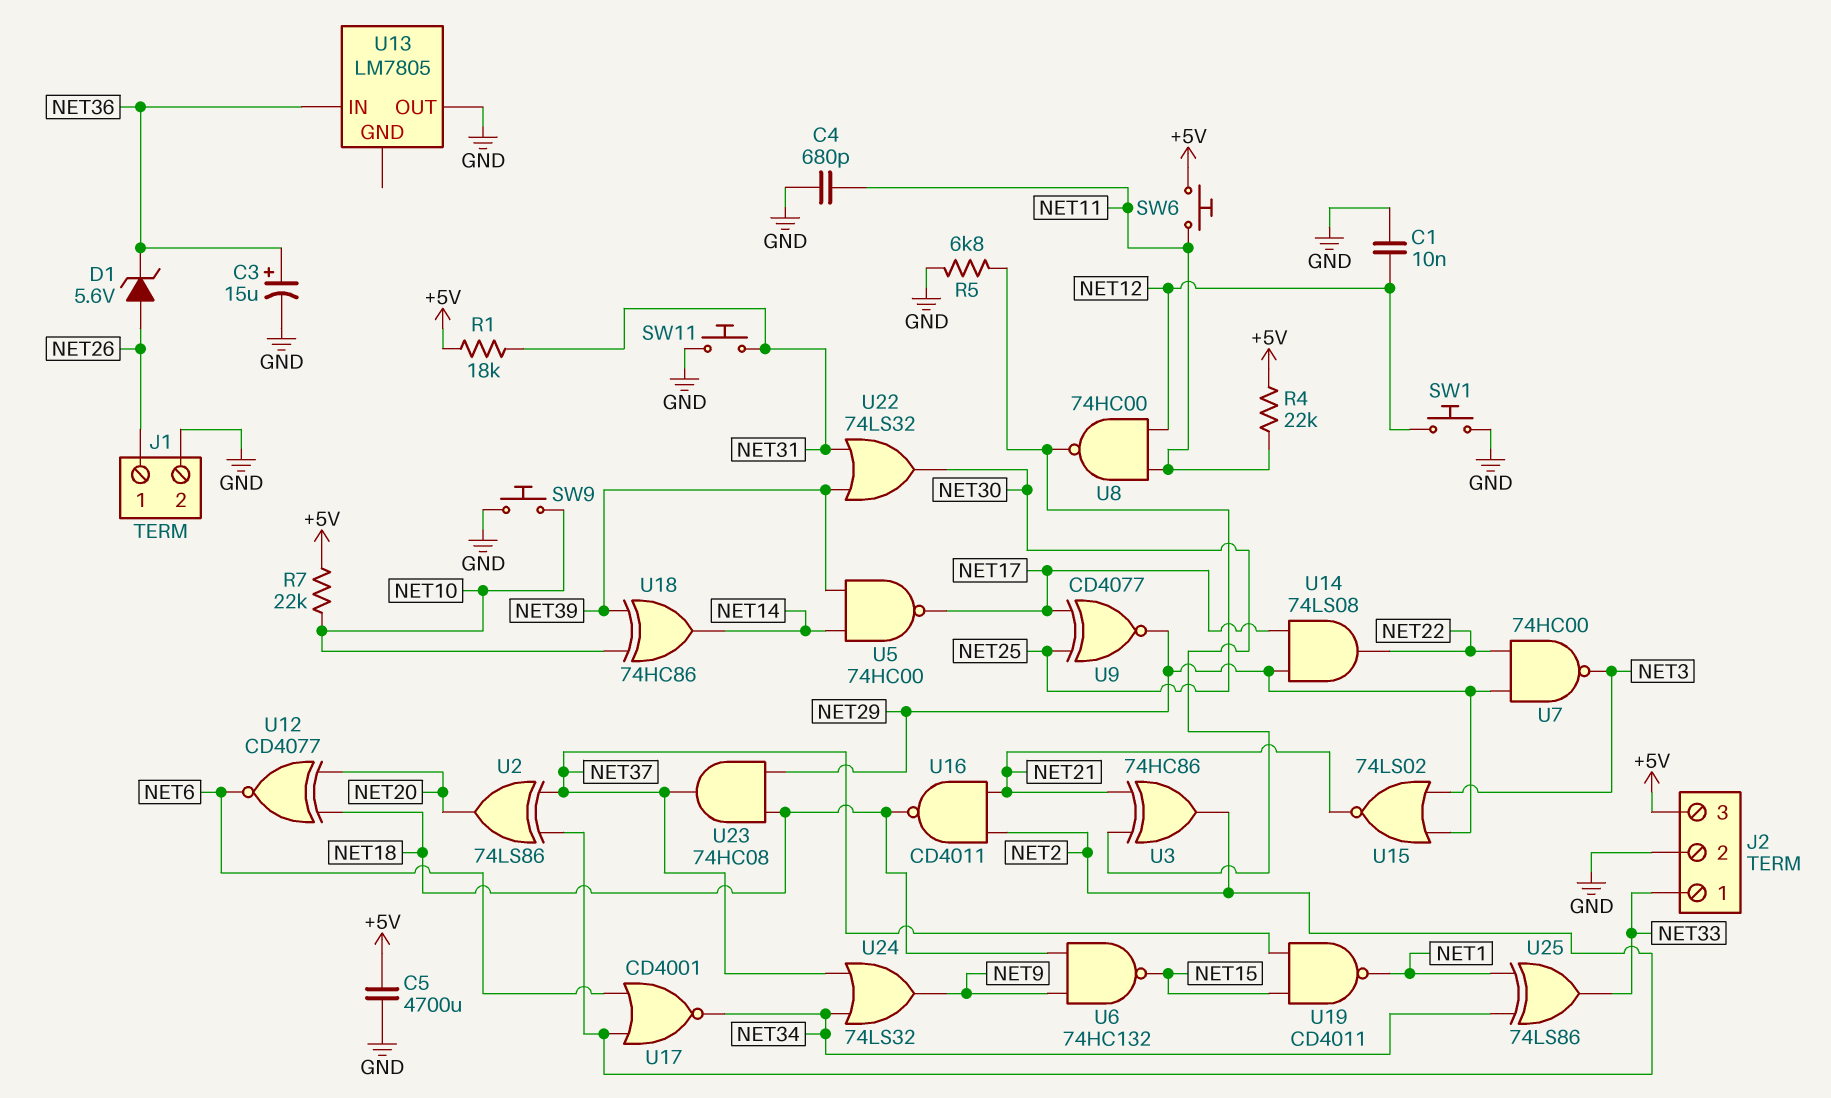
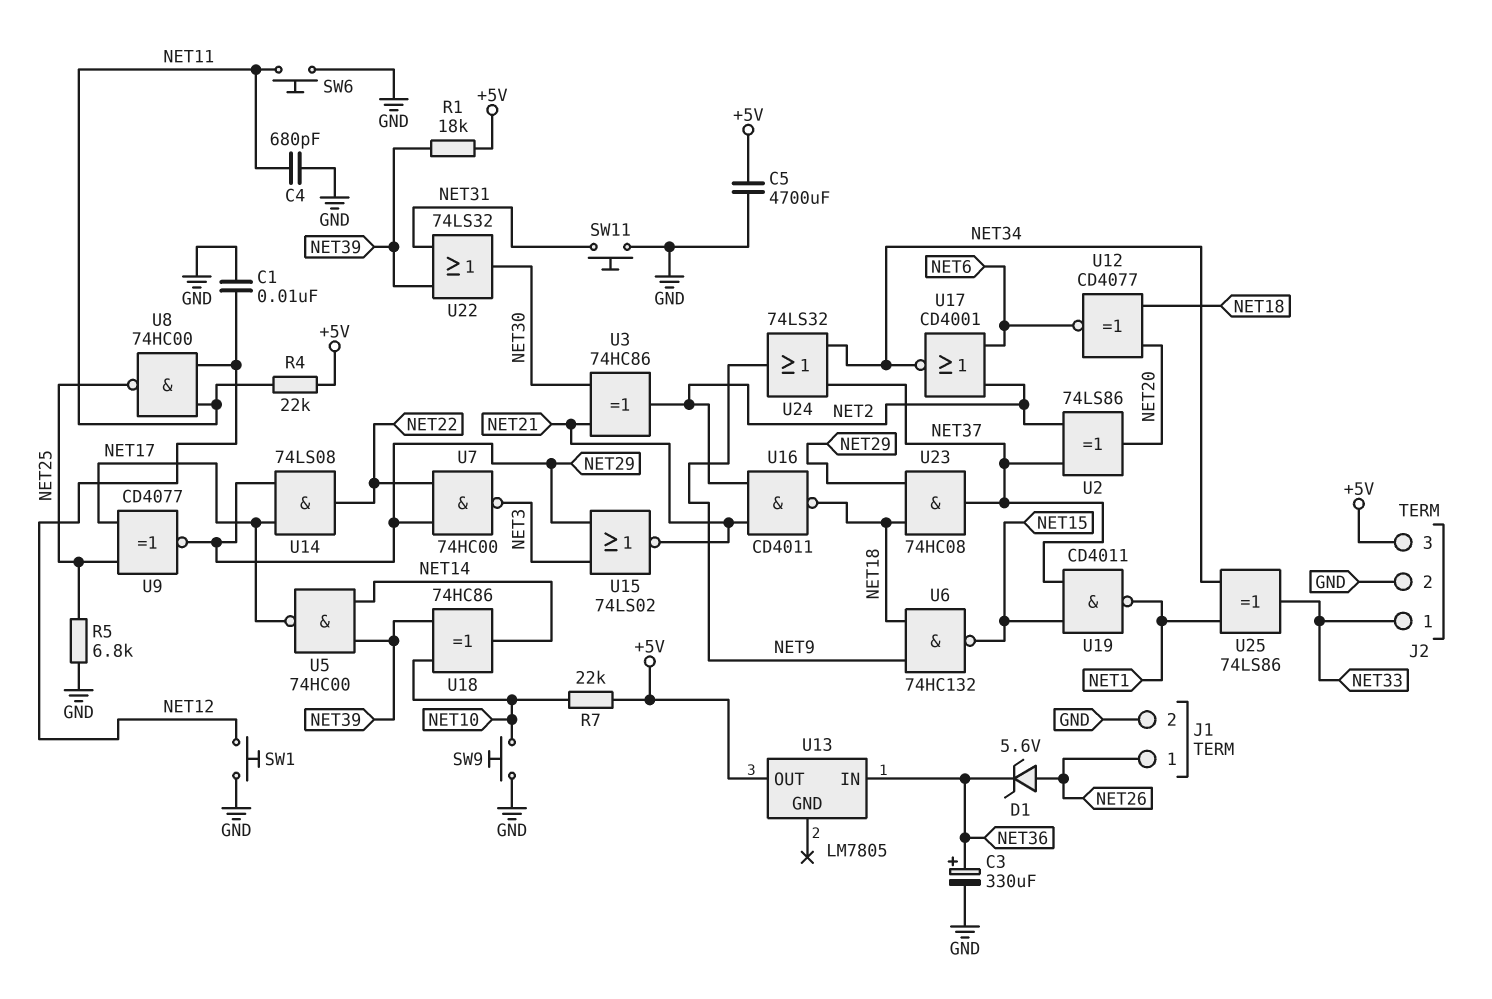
C3: 15uF (plus NET36, minus GND) -> 330uF (plus NET36, minus GND)
R1: 18k (+5V, NET31) -> 18k (+5V, NET39)
SW6: button (+5V, NET11) -> button (GND, NET11)
U13 pin OUT: GND -> +5V

